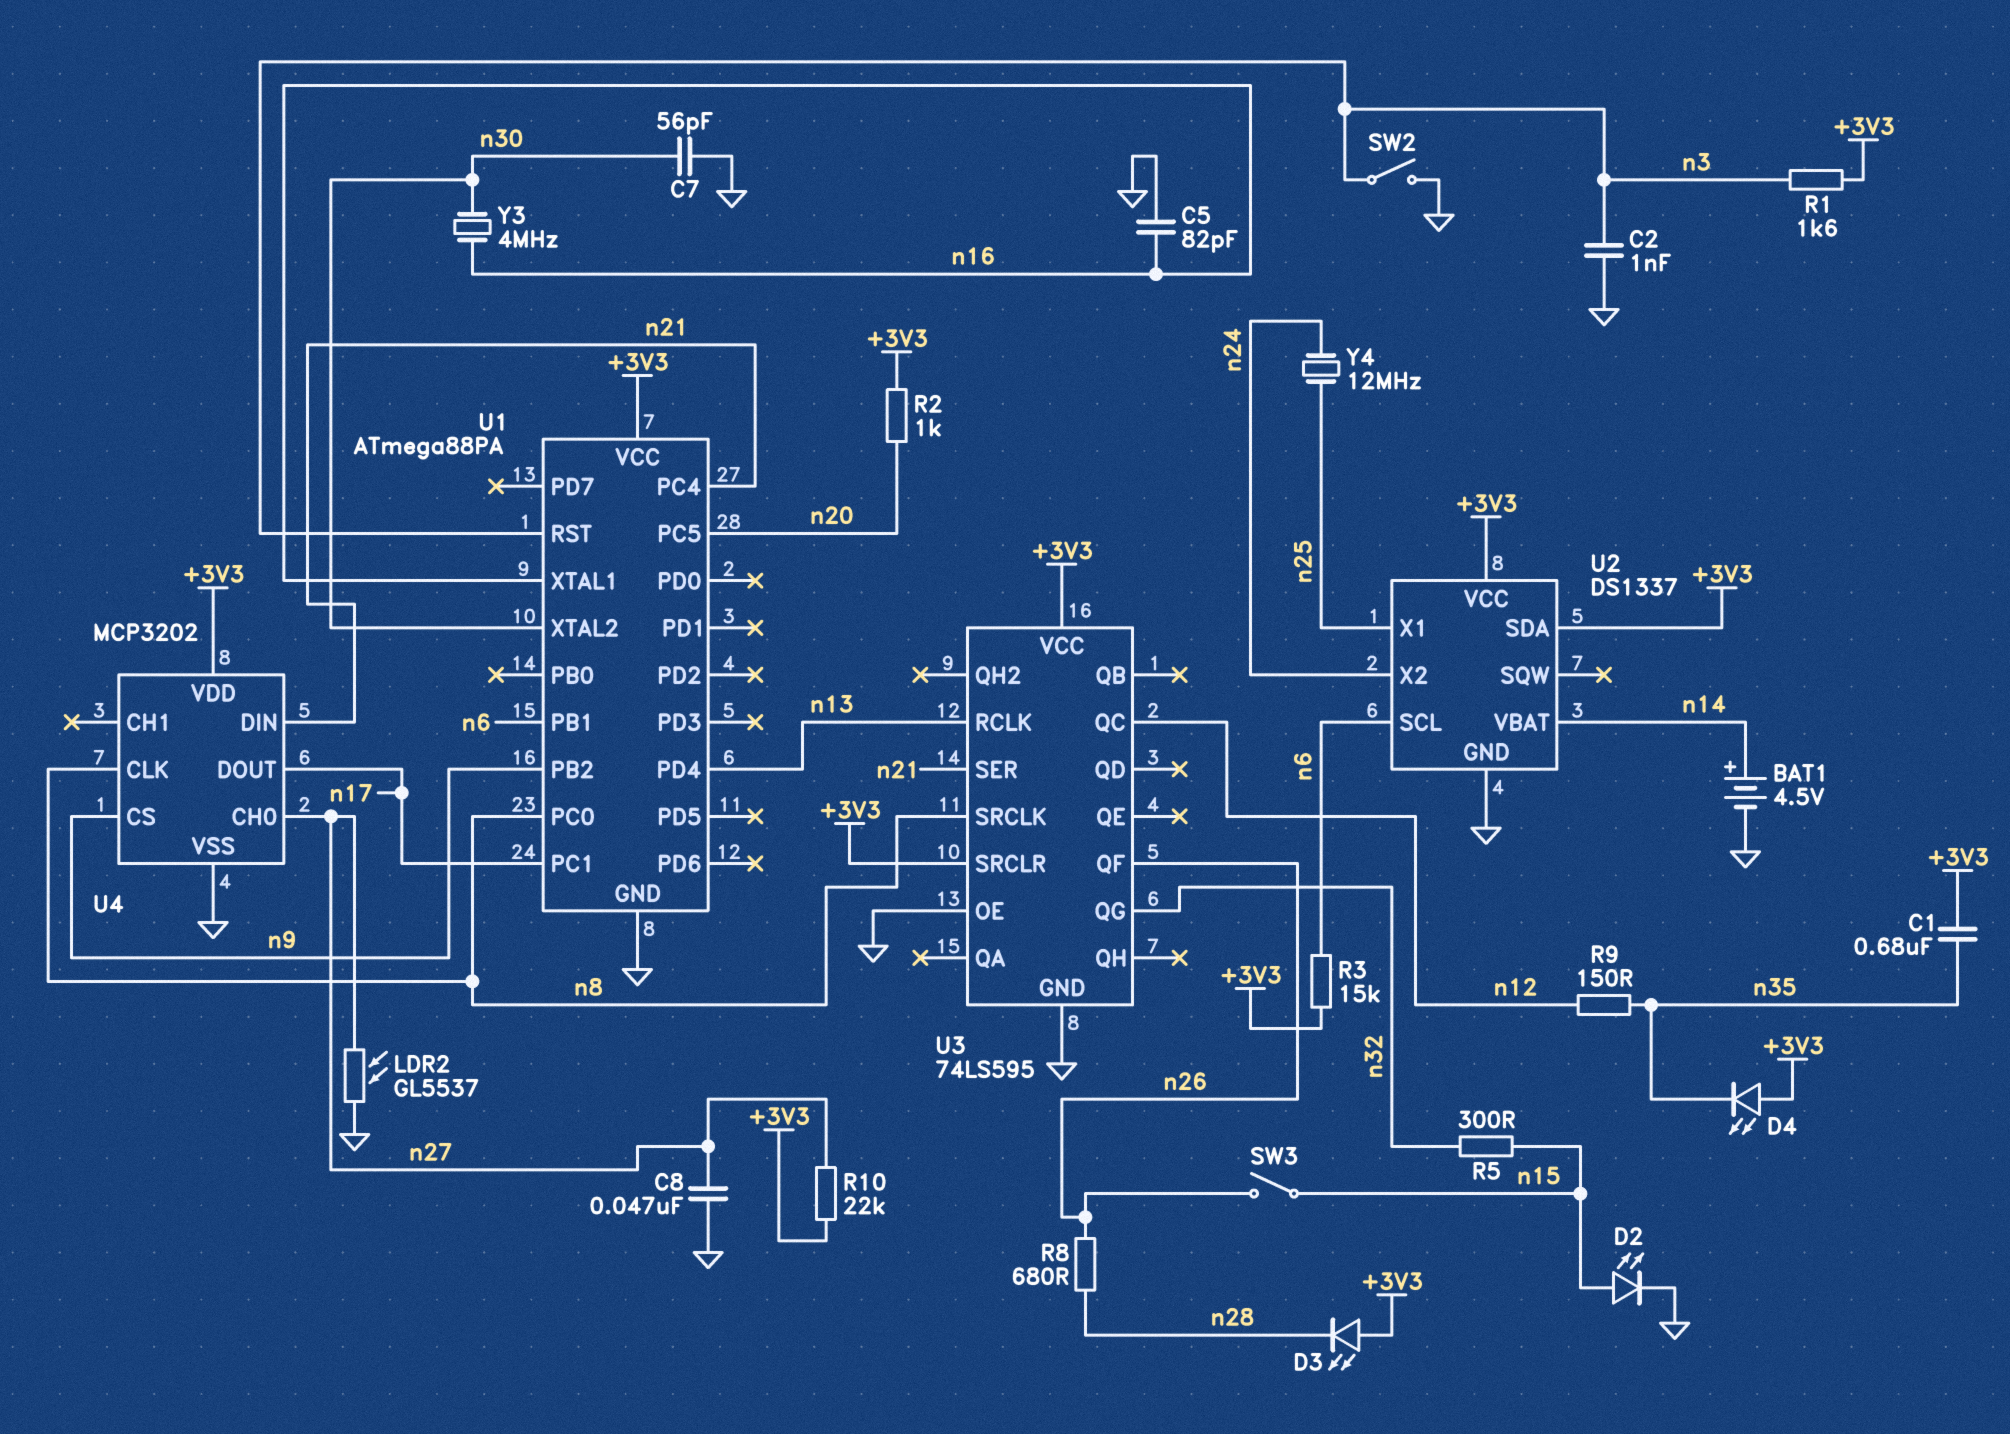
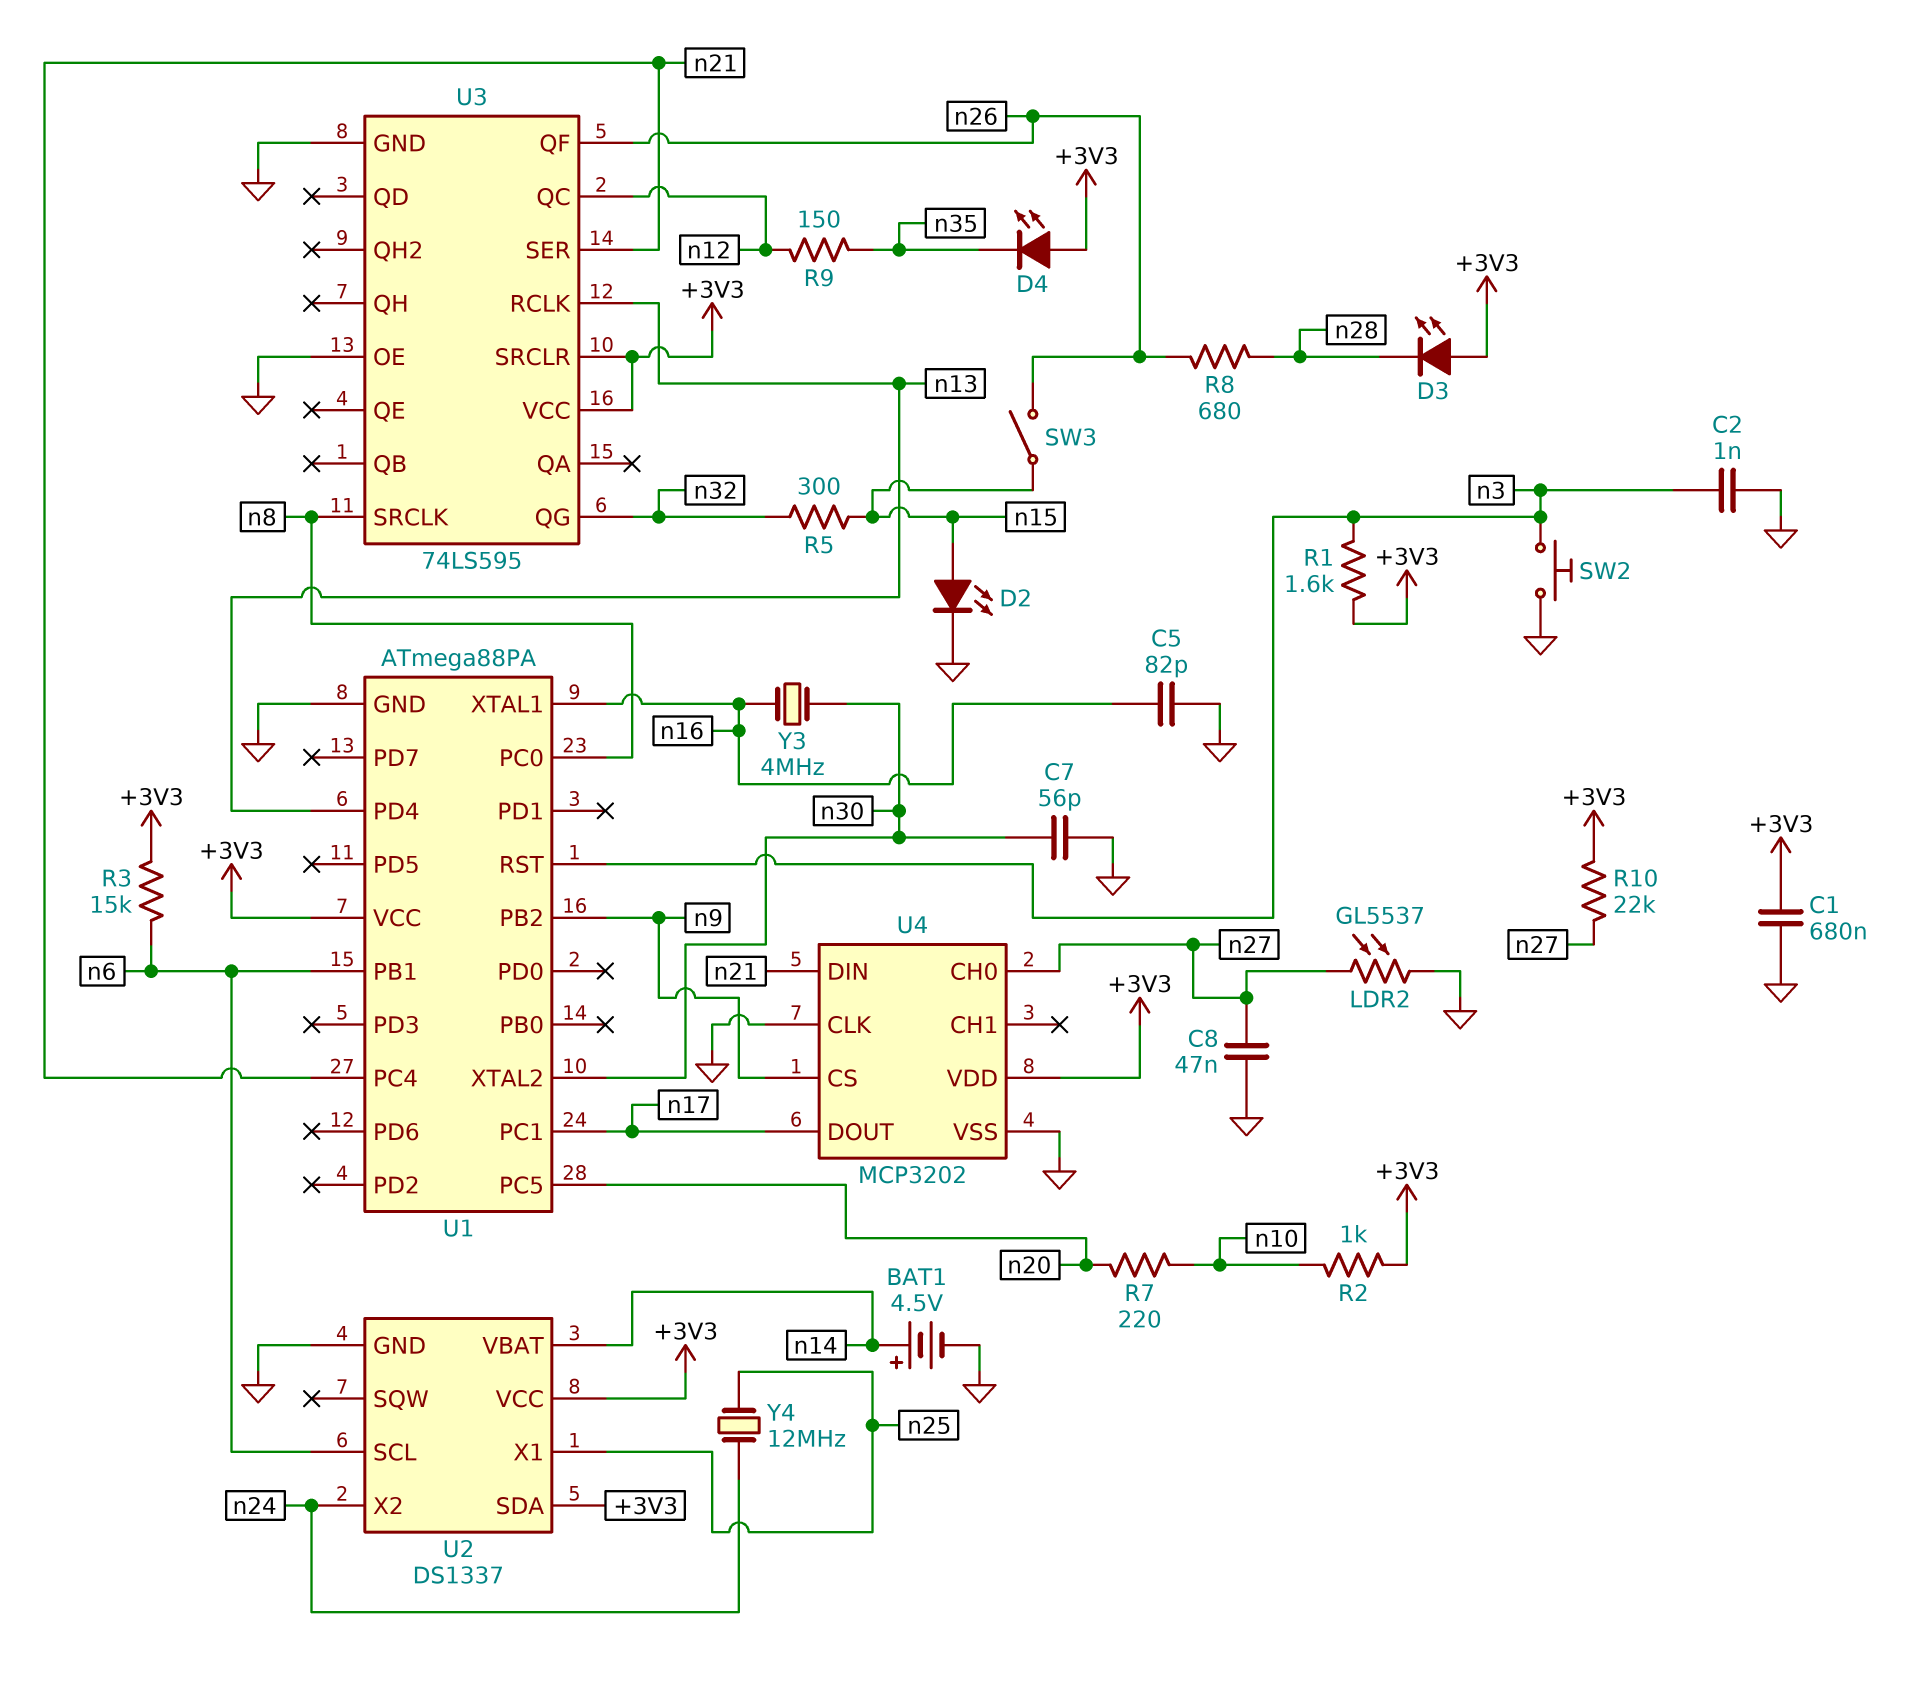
C1: 680nF (+3V3, n35) -> 680nF (+3V3, GND)
R2: 1k (+3V3, n20) -> 1k (+3V3, n10)
R7: none -> 220 (n10, n20)
SW2: switch (GND, n3) -> button (GND, n3)
U4 pin CLK: n8 -> GND

